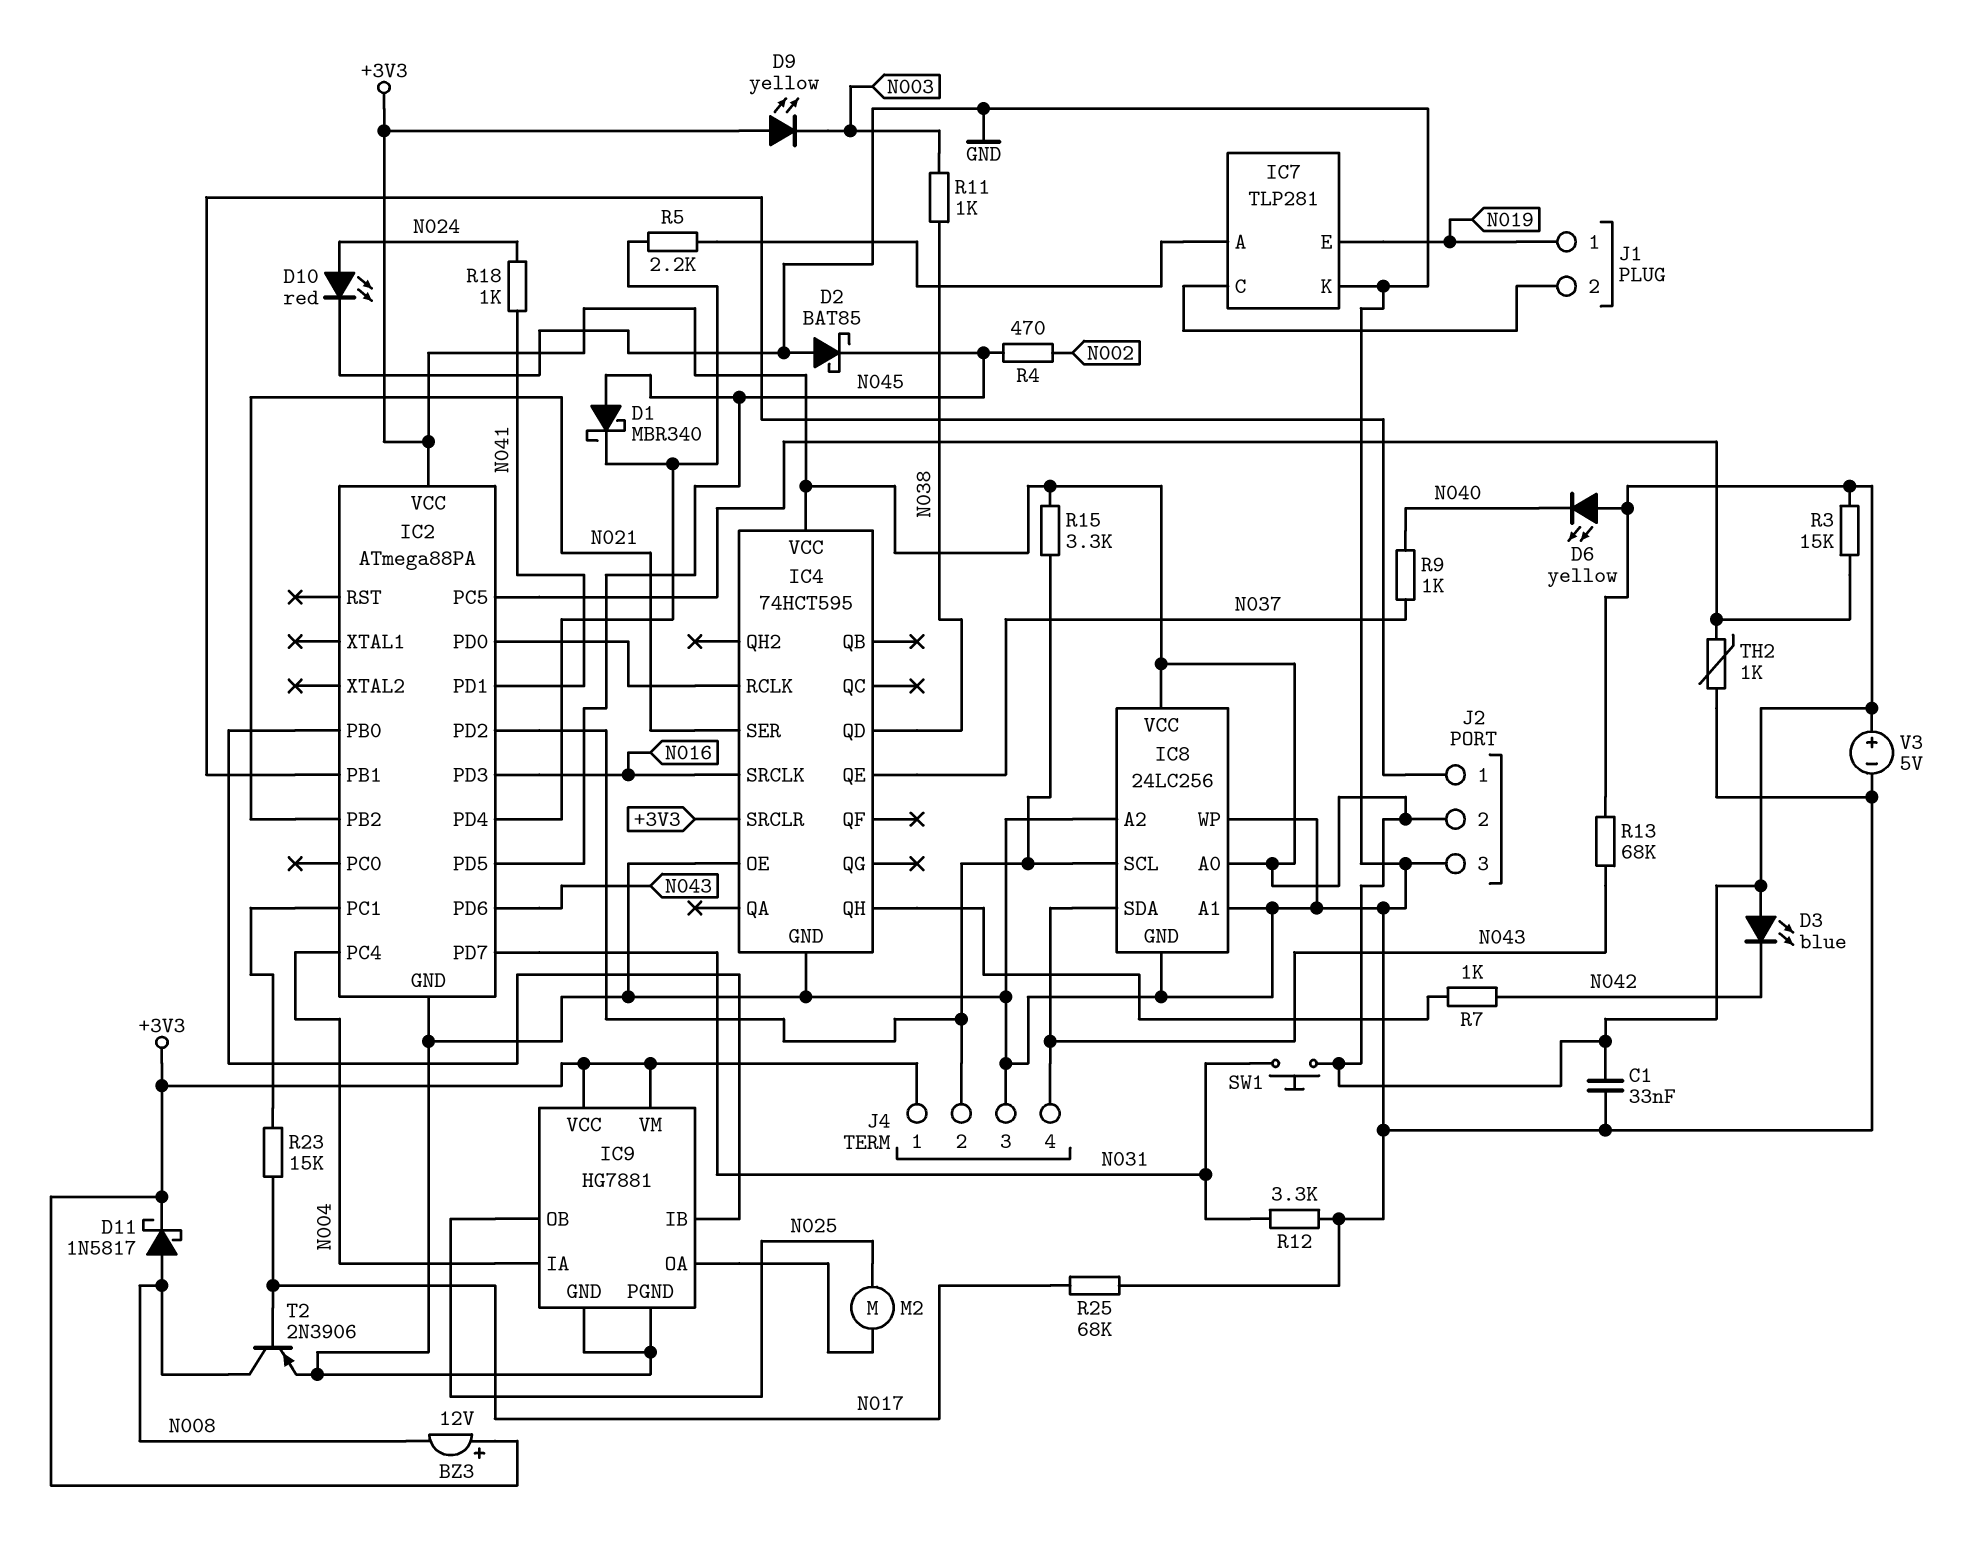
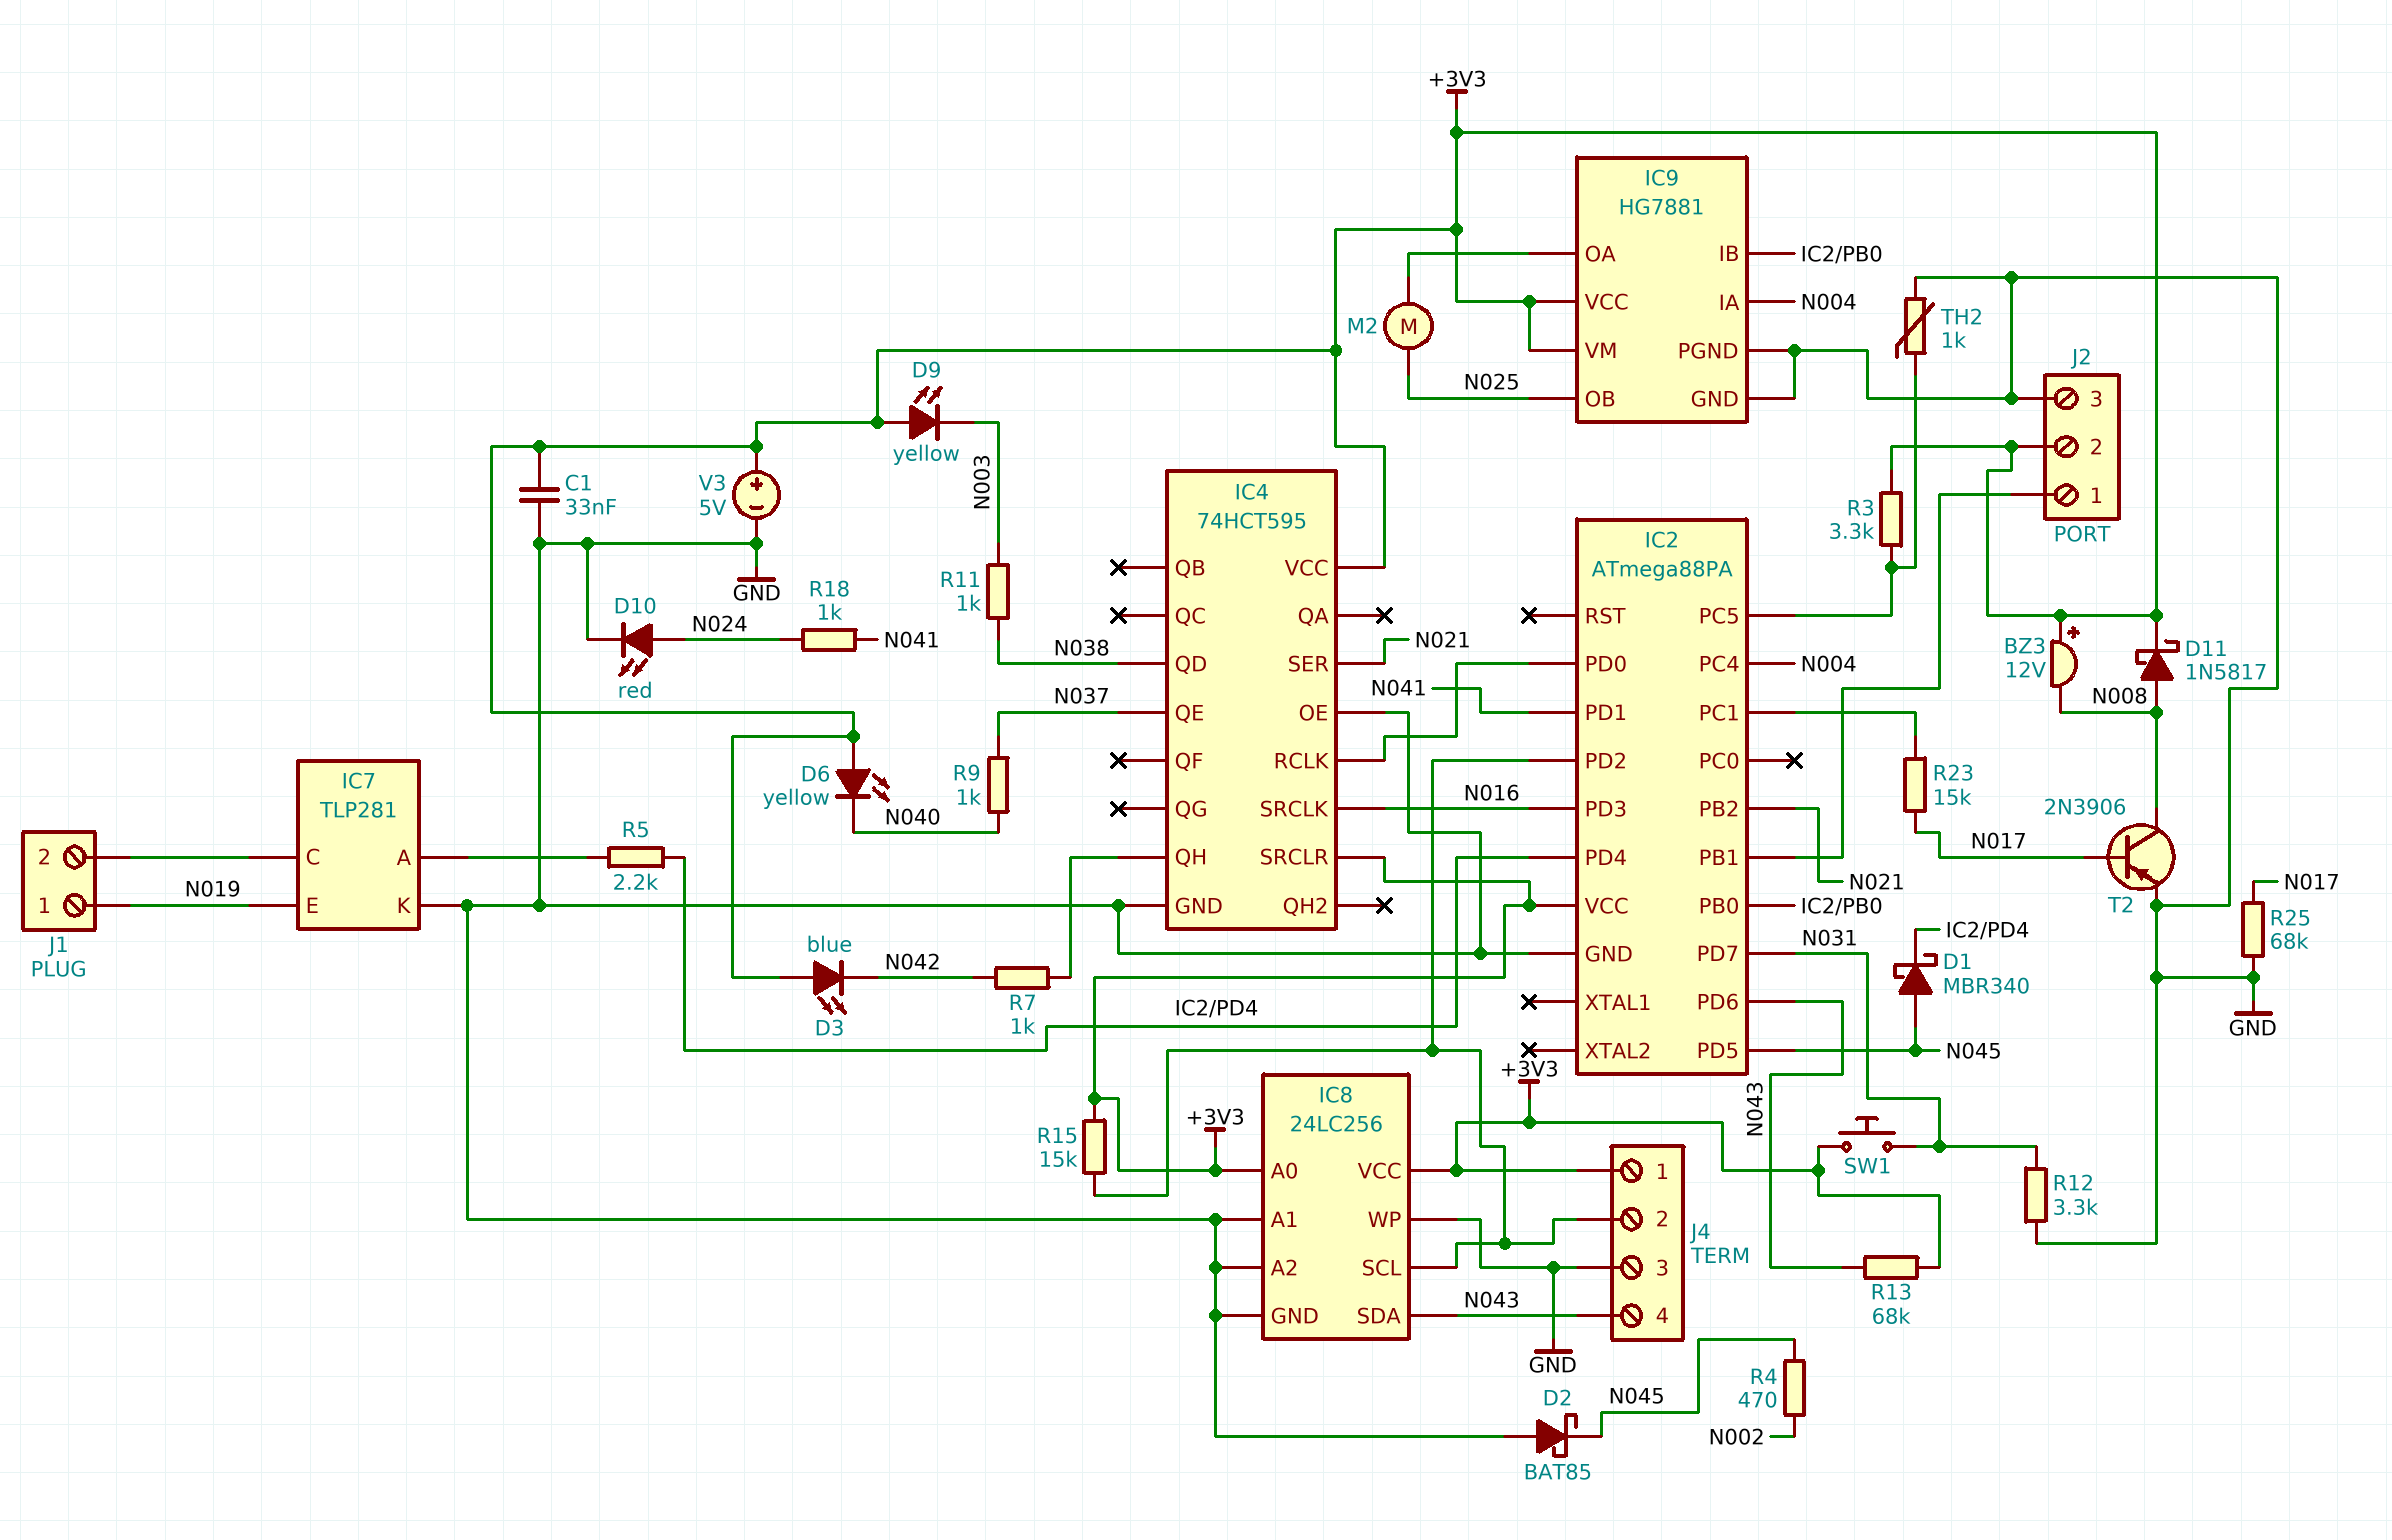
R3: 15k (+3V3, IC2/PC5) -> 3.3k (+3V3, IC2/PC5)
R15: 3.3k (+3V3, IC2/PD2) -> 15k (+3V3, IC2/PD2)

